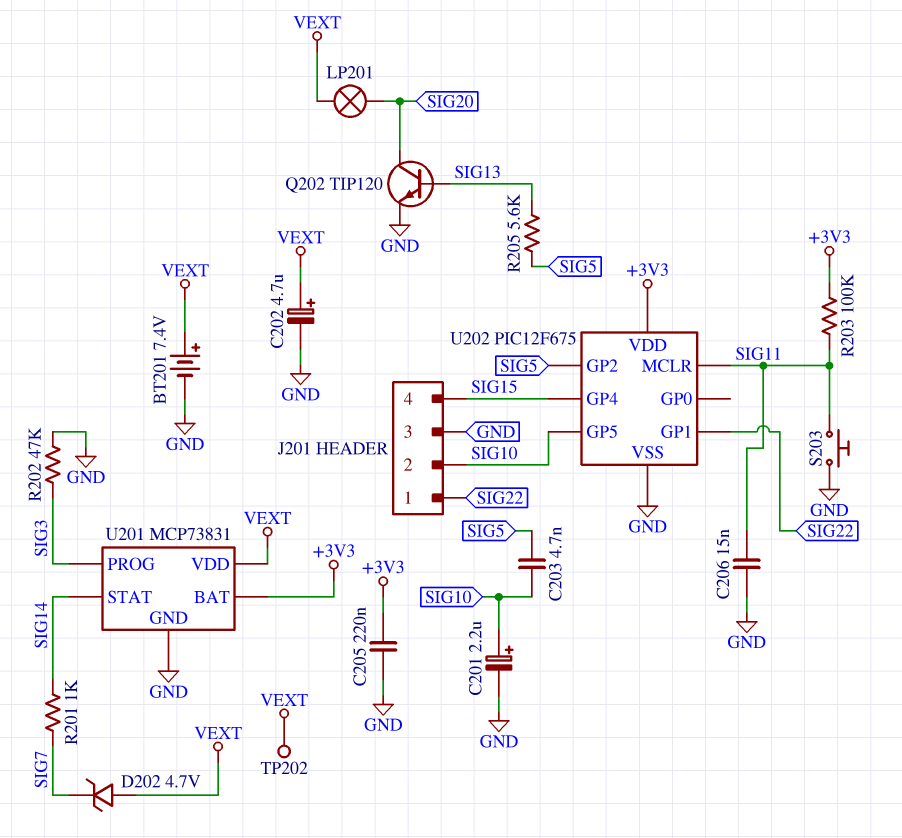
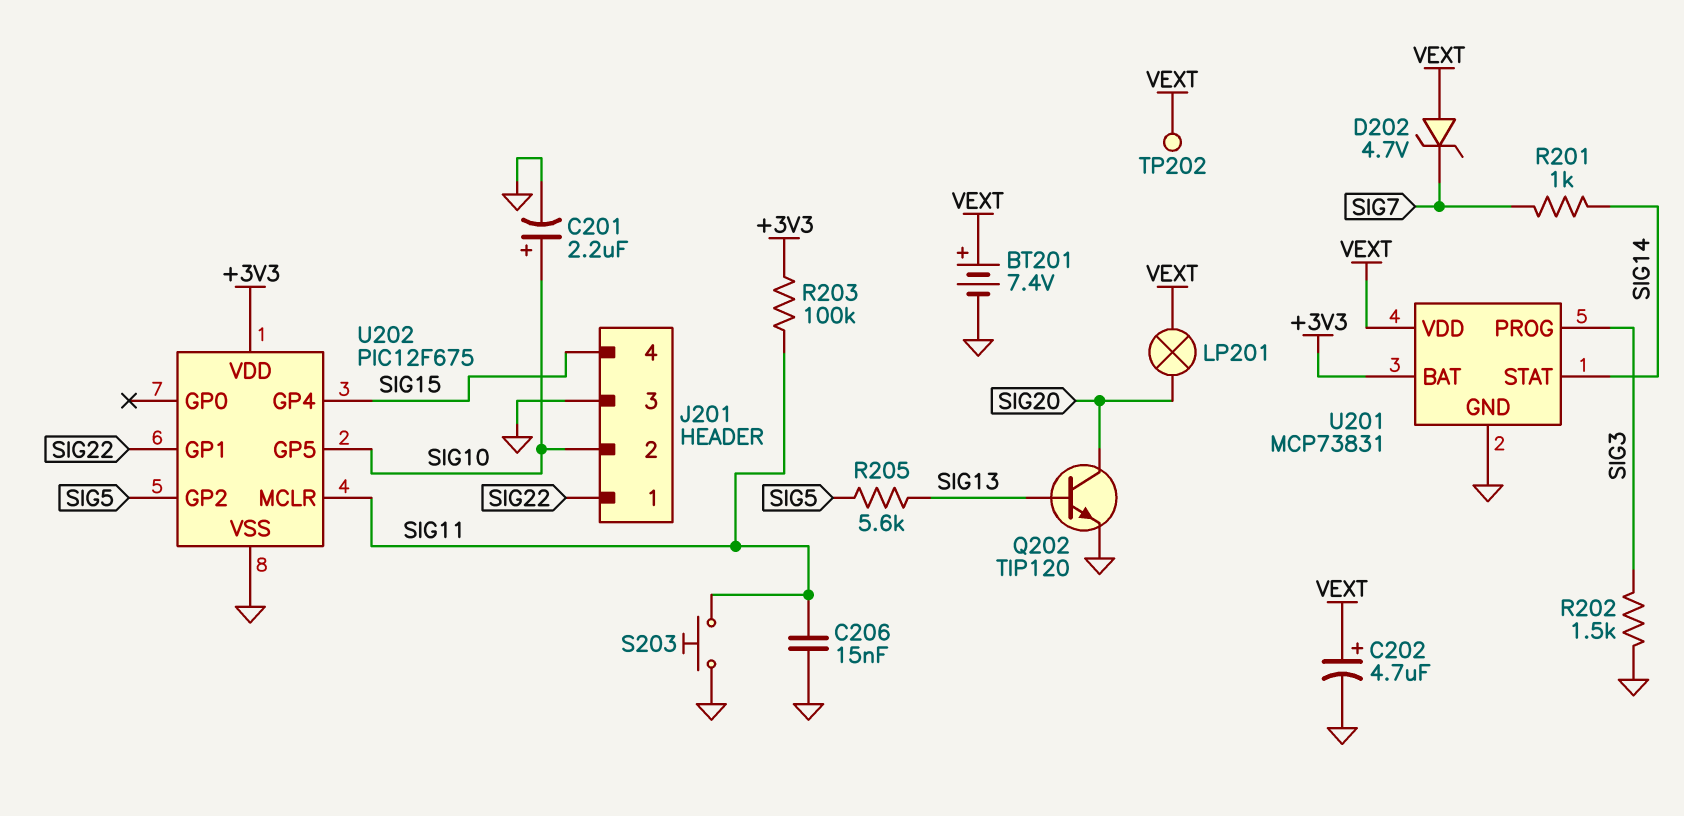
C203: 4.7nF (SIG5, SIG10) -> none
C205: 220nF (+3V3, GND) -> none
R202: 47k (GND, SIG3) -> 1.5k (GND, SIG3)

